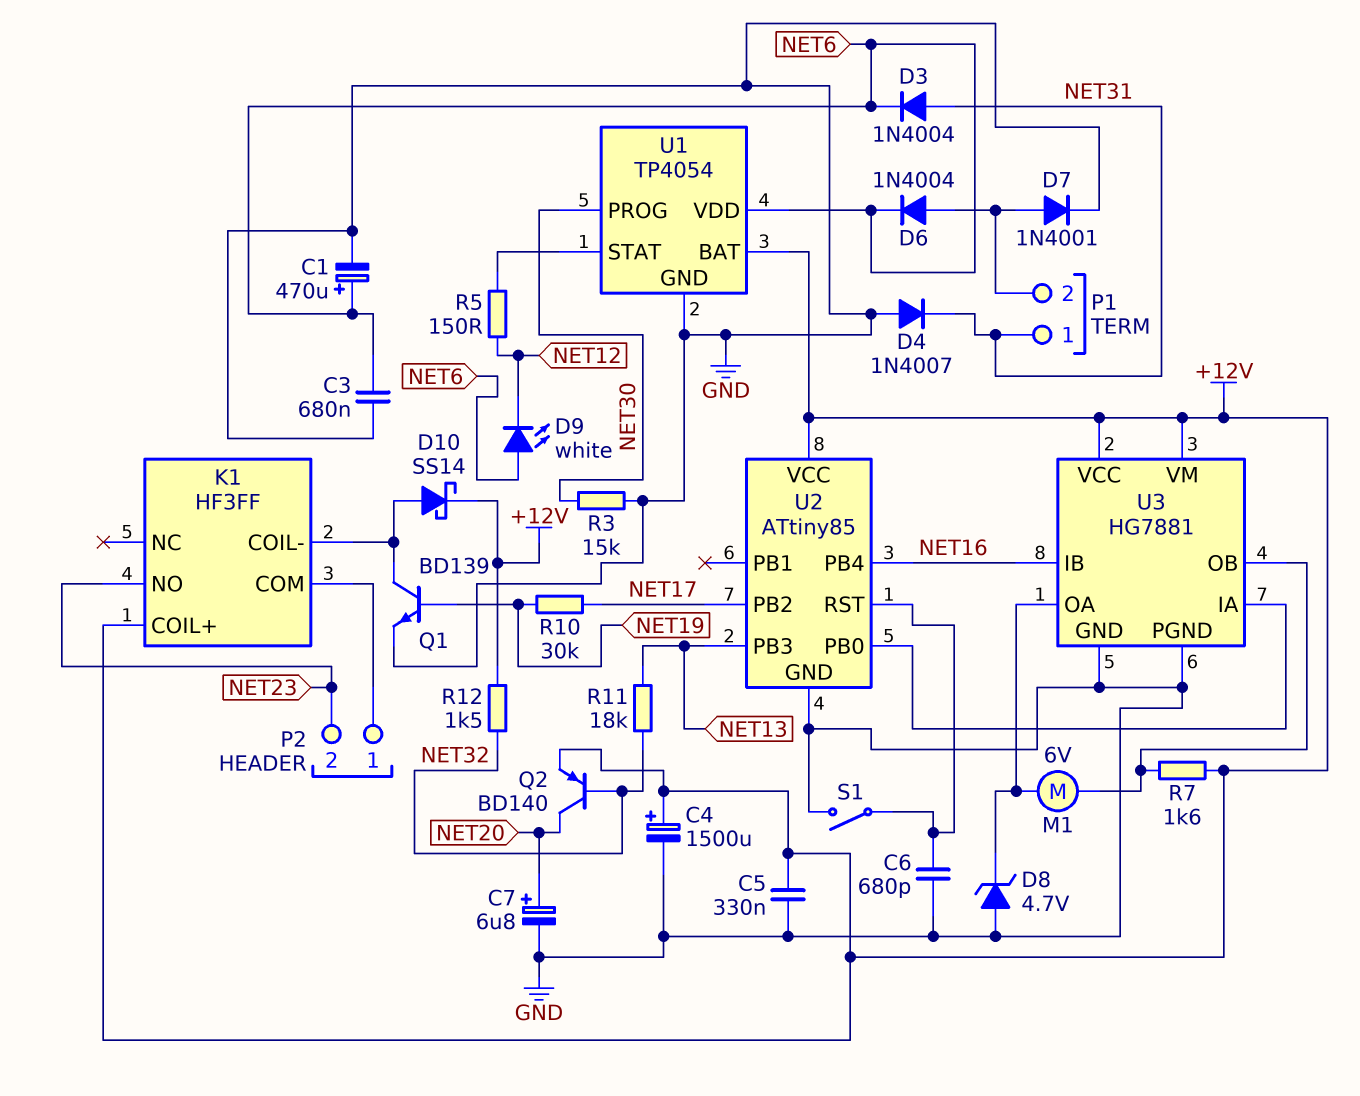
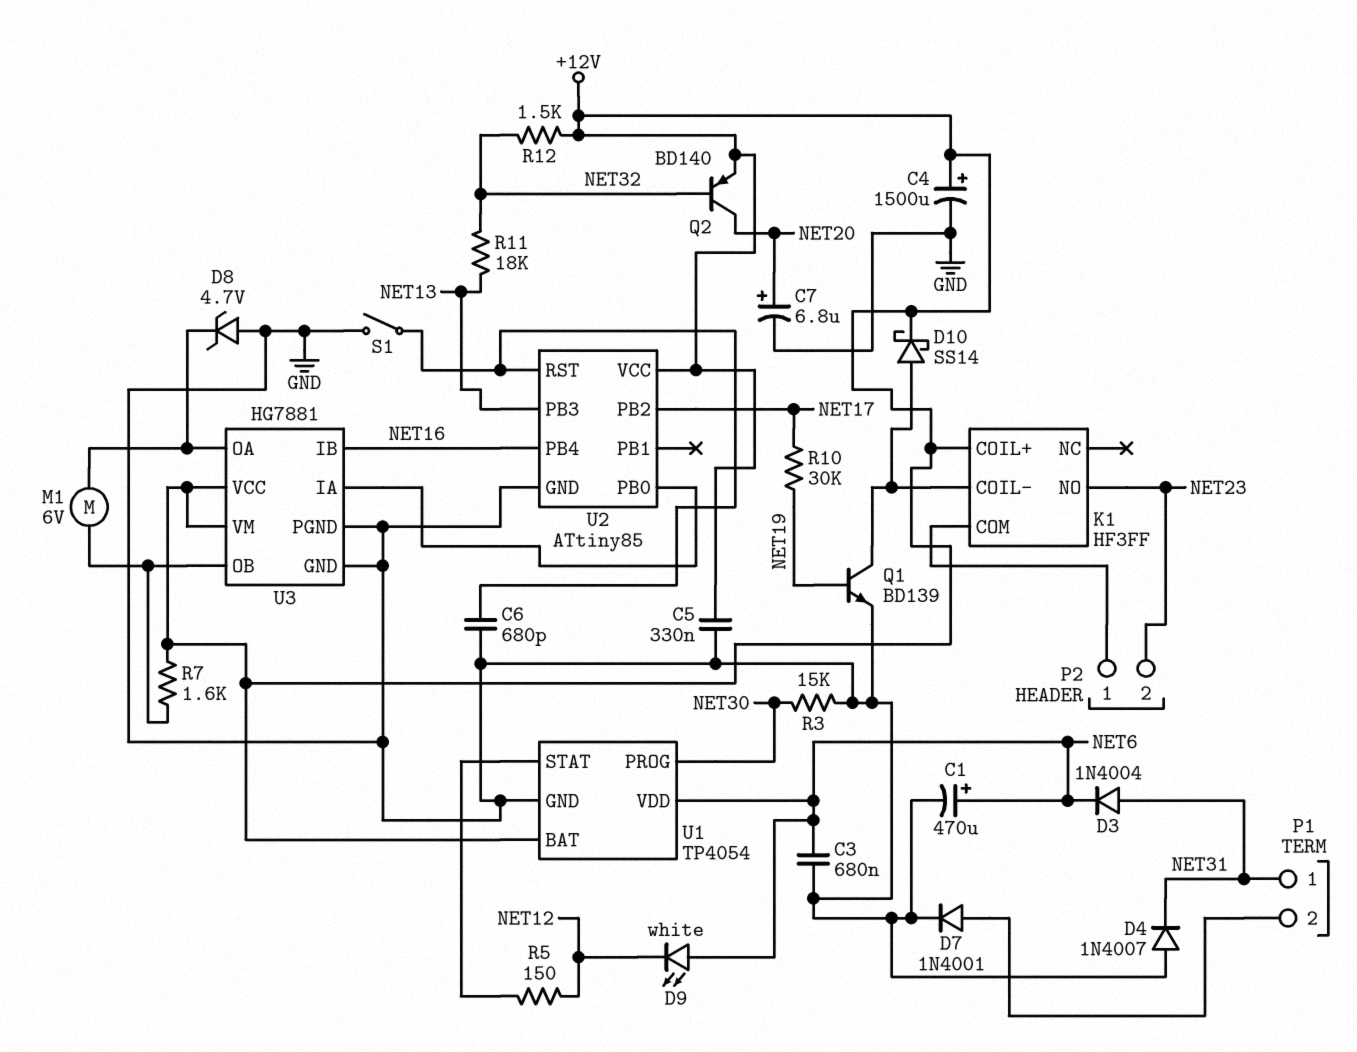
D6: diode 1N4004 (A P1/2, K NET6) -> none

